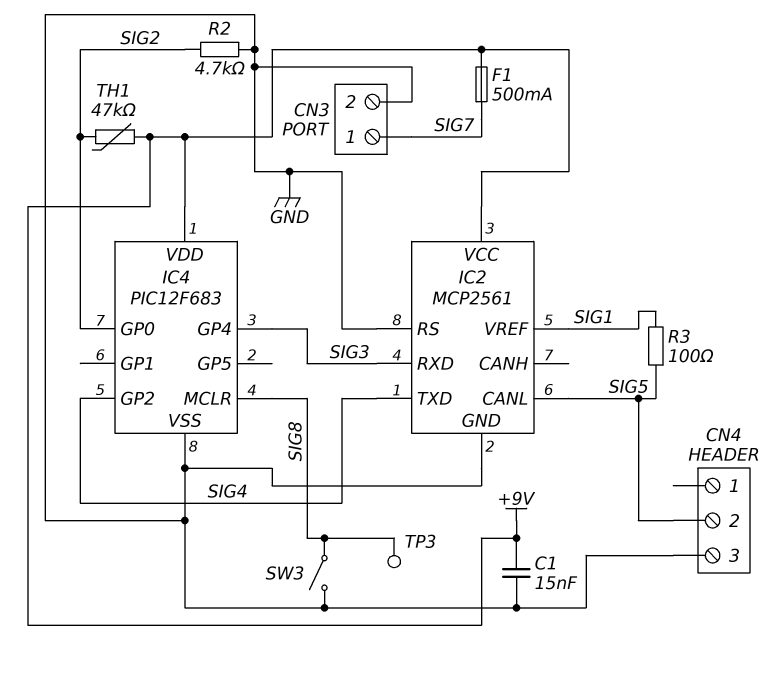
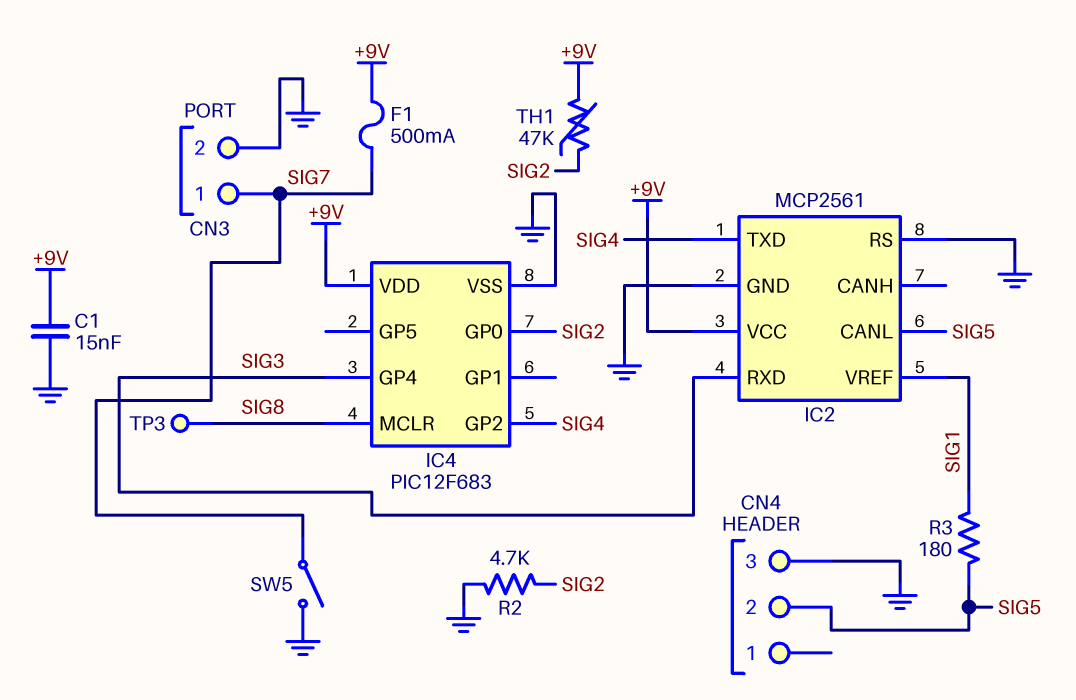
R3: 100 (SIG1, SIG5) -> 180 (SIG1, SIG5)
SW3: switch (GND, SIG8) -> none
SW5: none -> switch (GND, SIG7)

